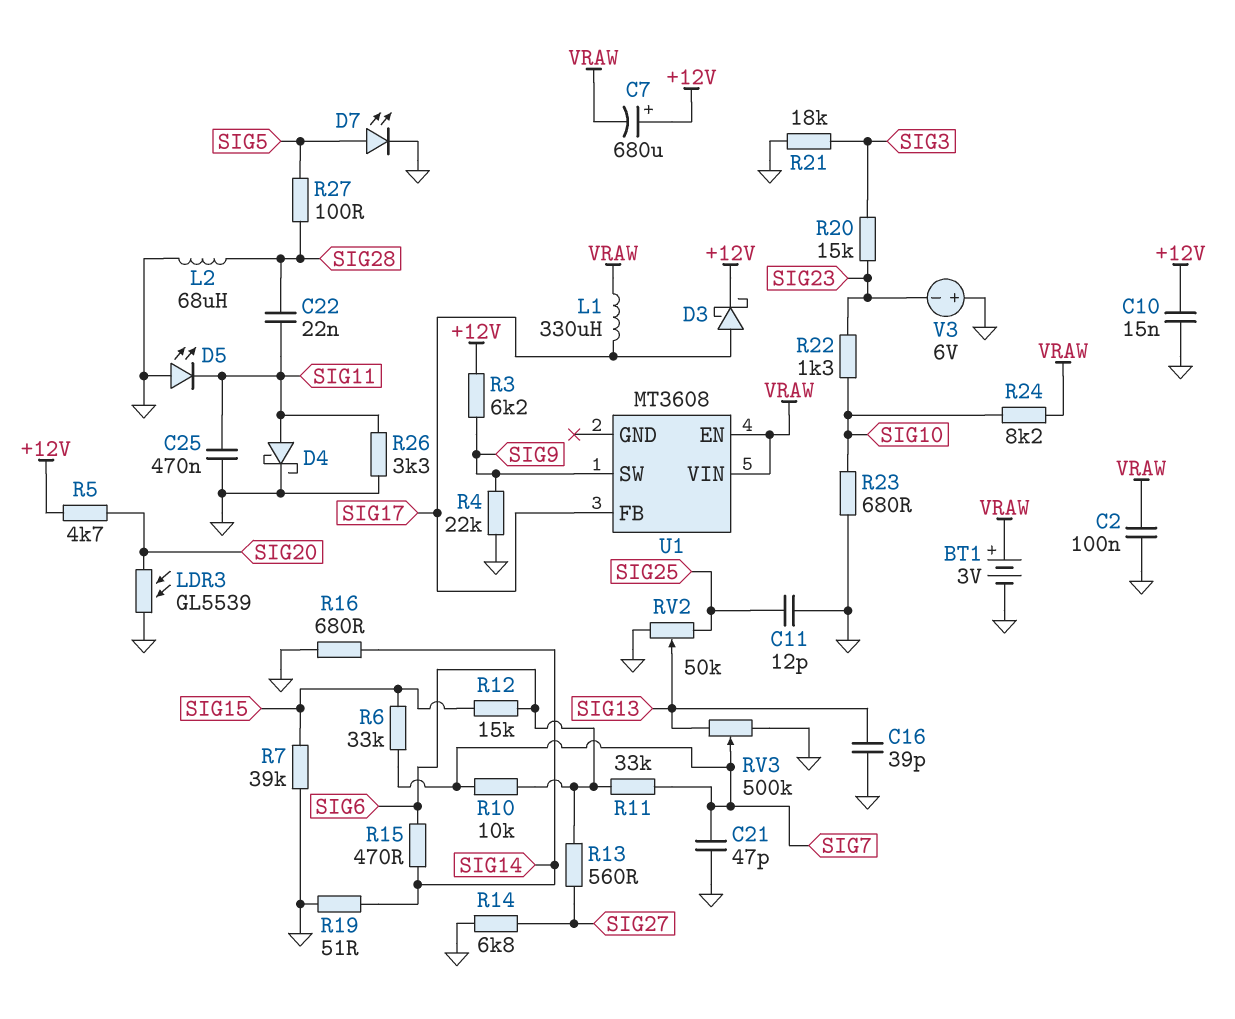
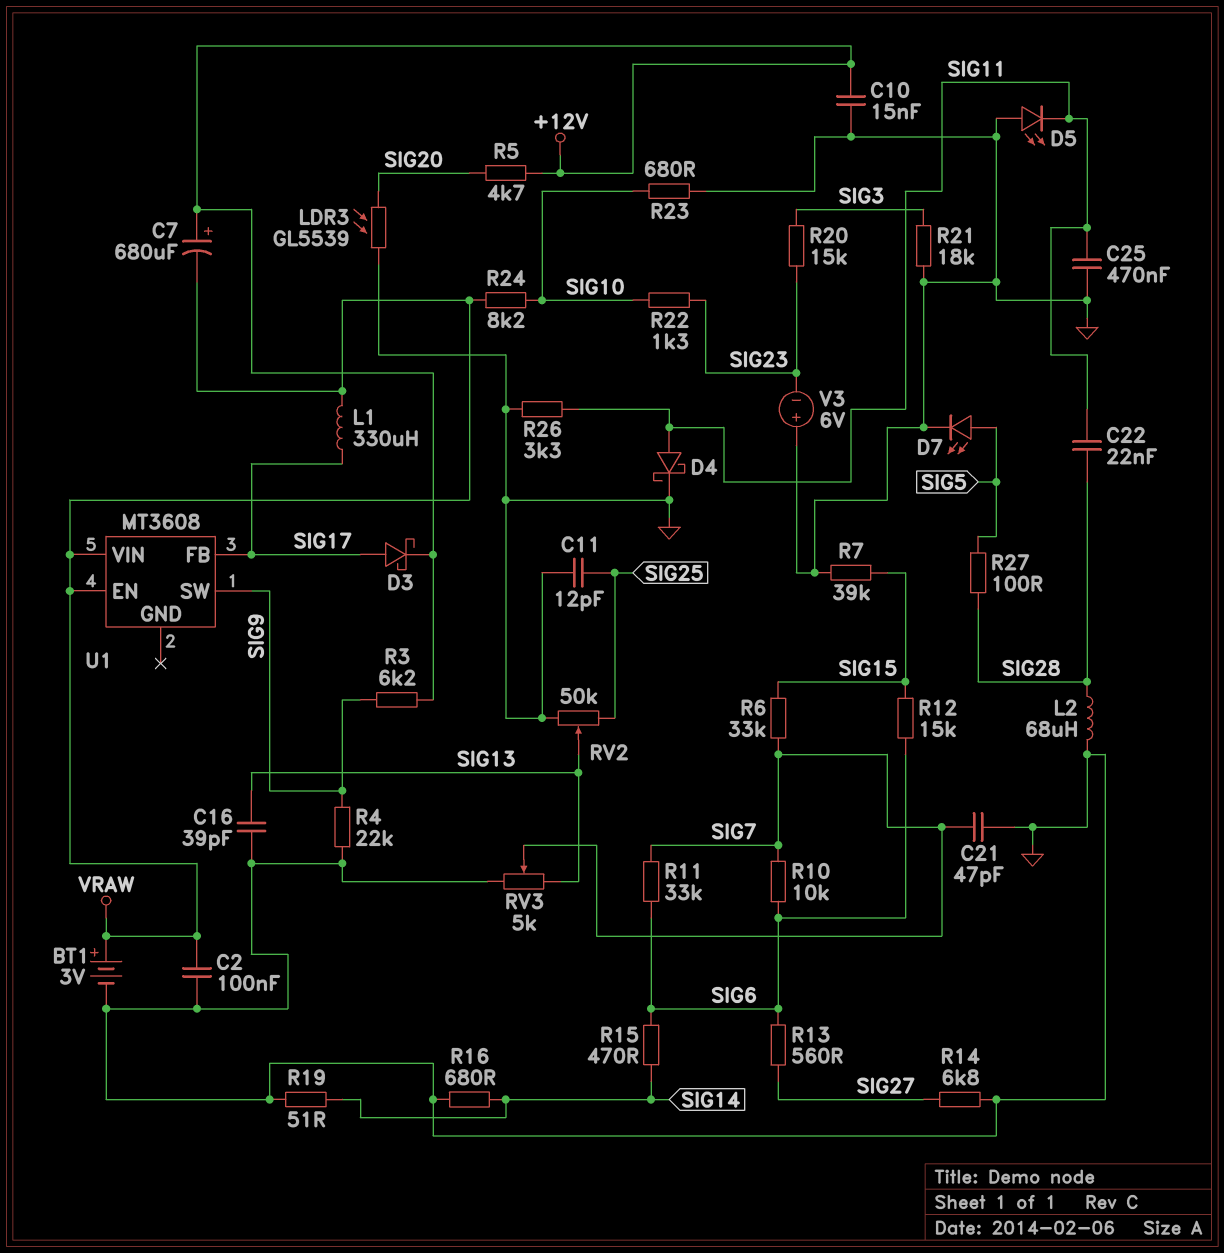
RV3: 500k (GND, SIG13, wiper SIG7) -> 5k (GND, SIG13, wiper SIG7)

